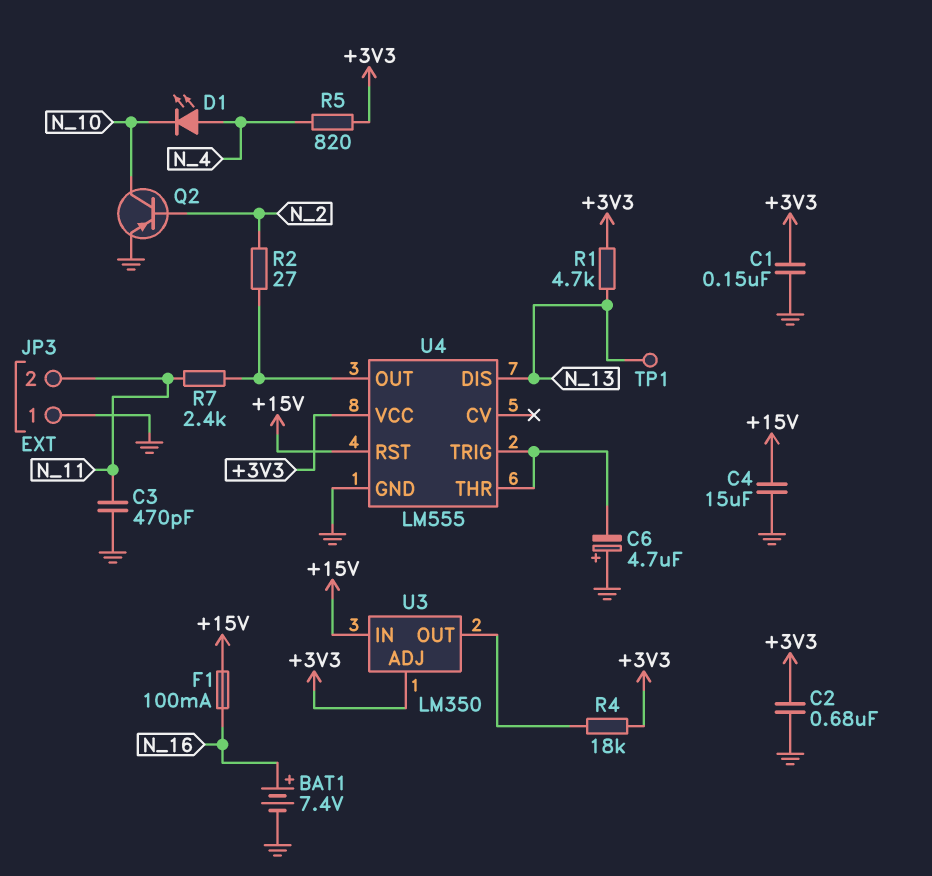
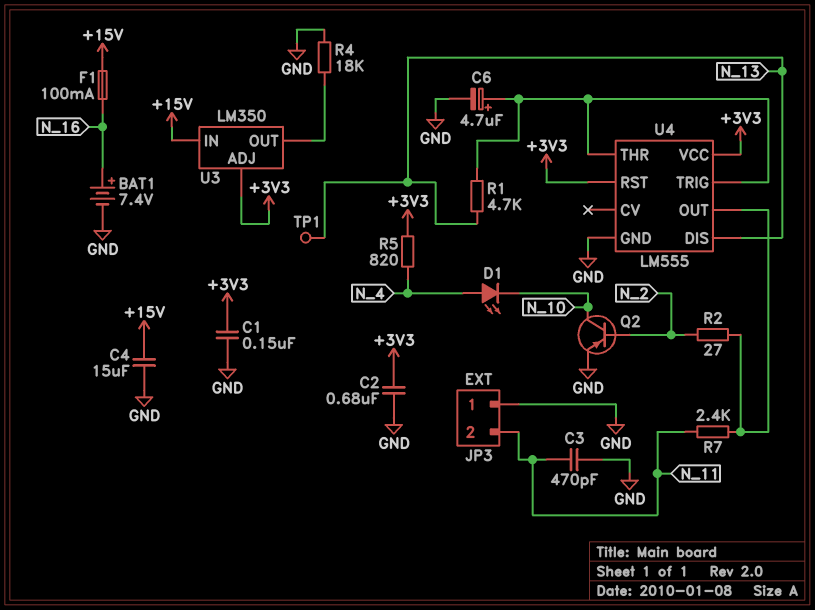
C6: 4.7uF (plus GND, minus U4/THR) -> 4.7uF (plus U4/THR, minus GND)
R1: 4.7k (+3V3, N_13) -> 4.7k (N_13, U4/THR)
R4: 18k (+3V3, U3/OUT) -> 18k (GND, U3/OUT)
U4 pin RST: +15V -> +3V3

